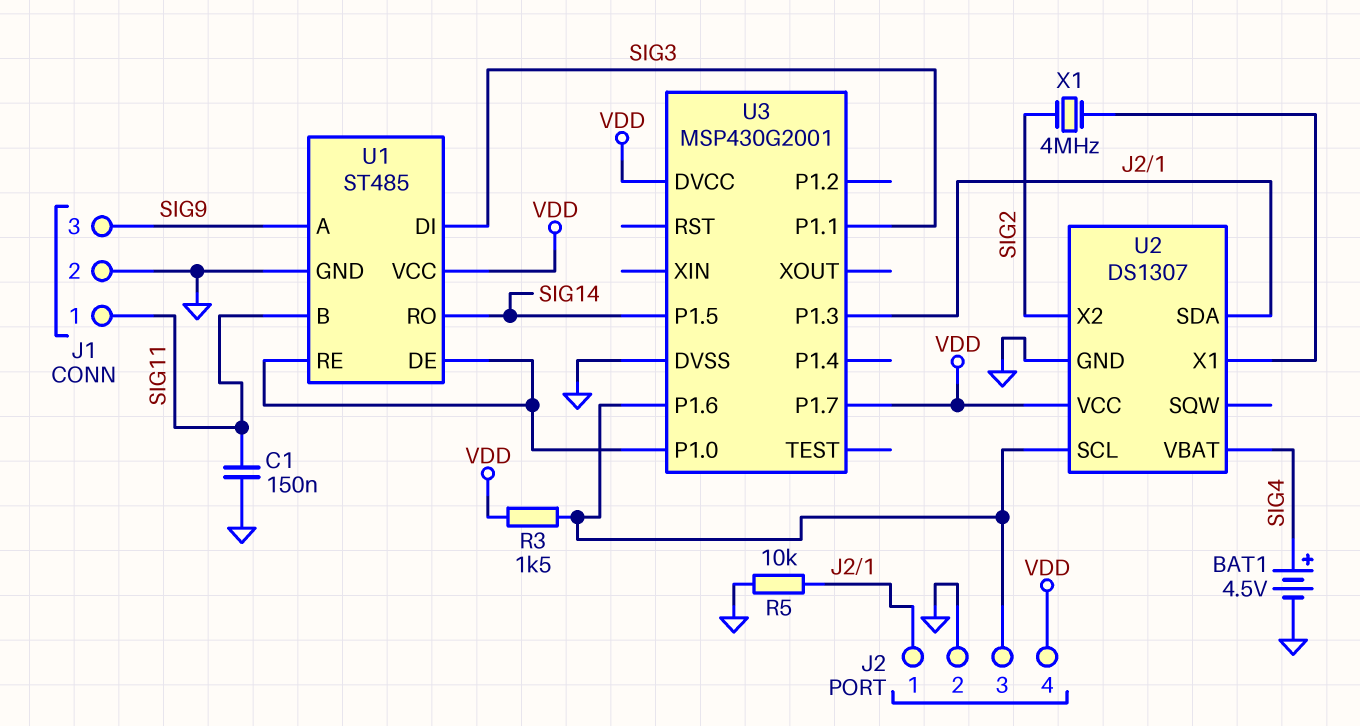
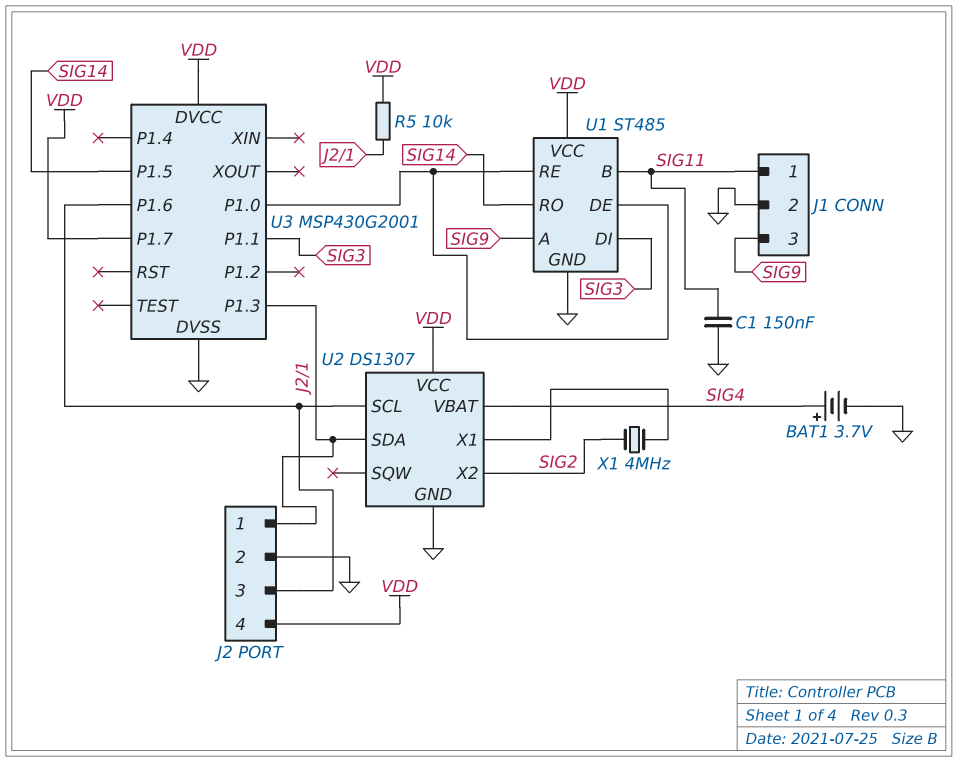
BAT1: 4.5V (plus SIG4, minus GND) -> 3.7V (plus SIG4, minus GND)
R3: 1.5k (J2/3, VDD) -> none
R5: 10k (GND, J2/1) -> 10k (J2/1, VDD)

